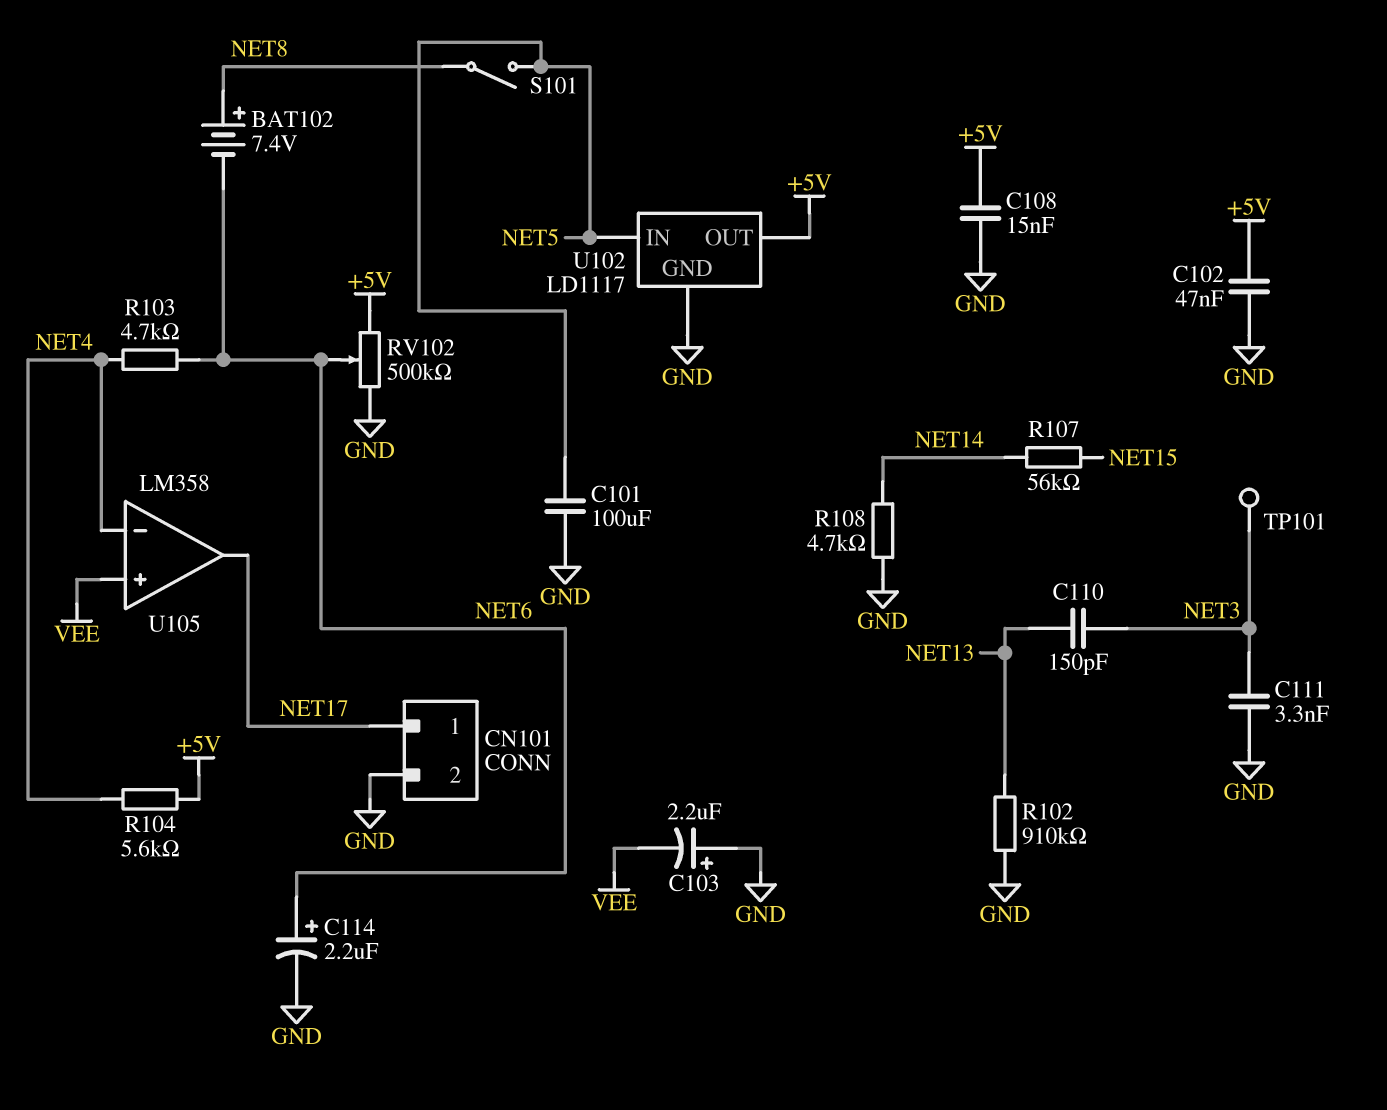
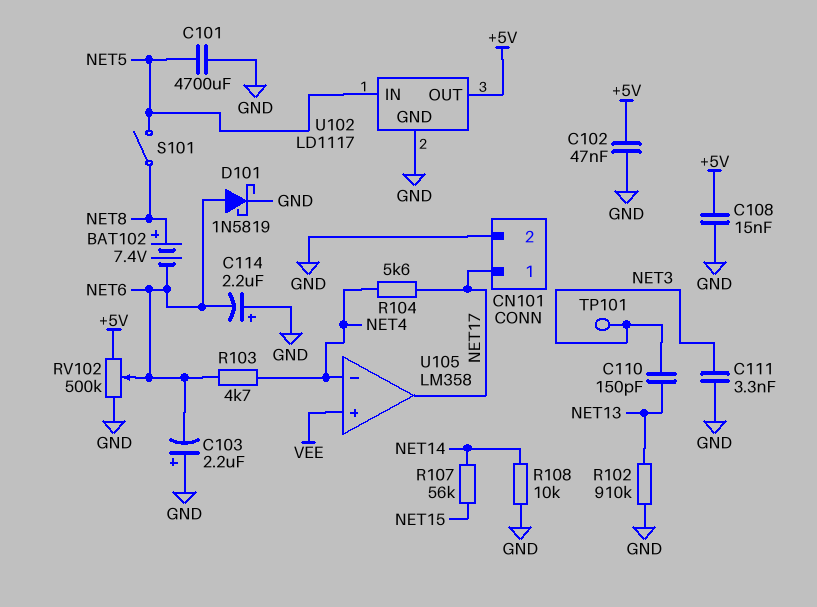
C101: 100uF (GND, NET5) -> 4700uF (GND, NET5)
C103: 2.2uF (plus GND, minus VEE) -> 2.2uF (plus GND, minus NET6)
C114: 2.2uF (plus NET6, minus GND) -> 2.2uF (plus GND, minus NET6)
D101: none -> schottky 1N5819 (A NET6, K GND)
R104: 5.6k (+5V, NET4) -> 5.6k (NET4, NET17)
R108: 4.7k (GND, NET14) -> 10k (GND, NET14)

